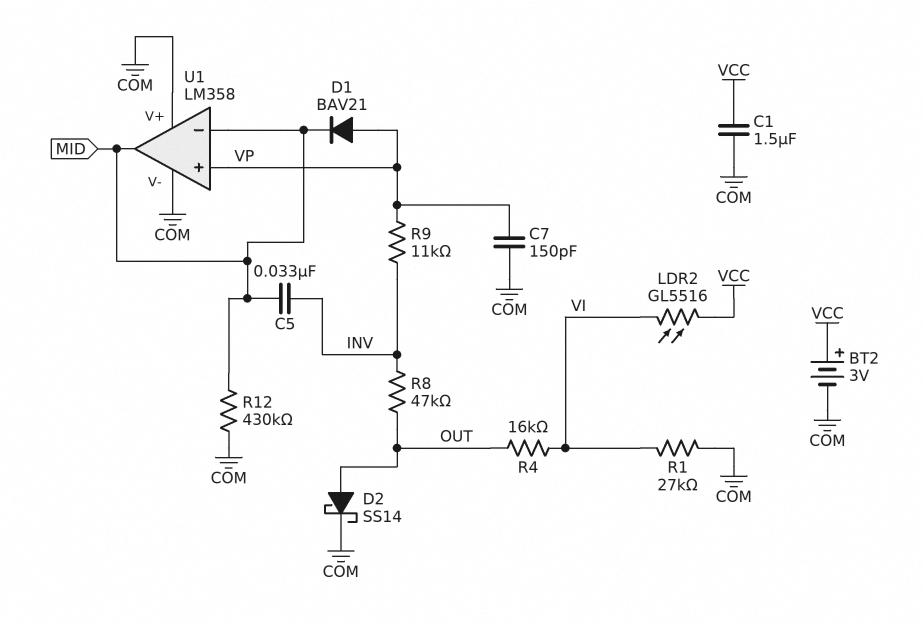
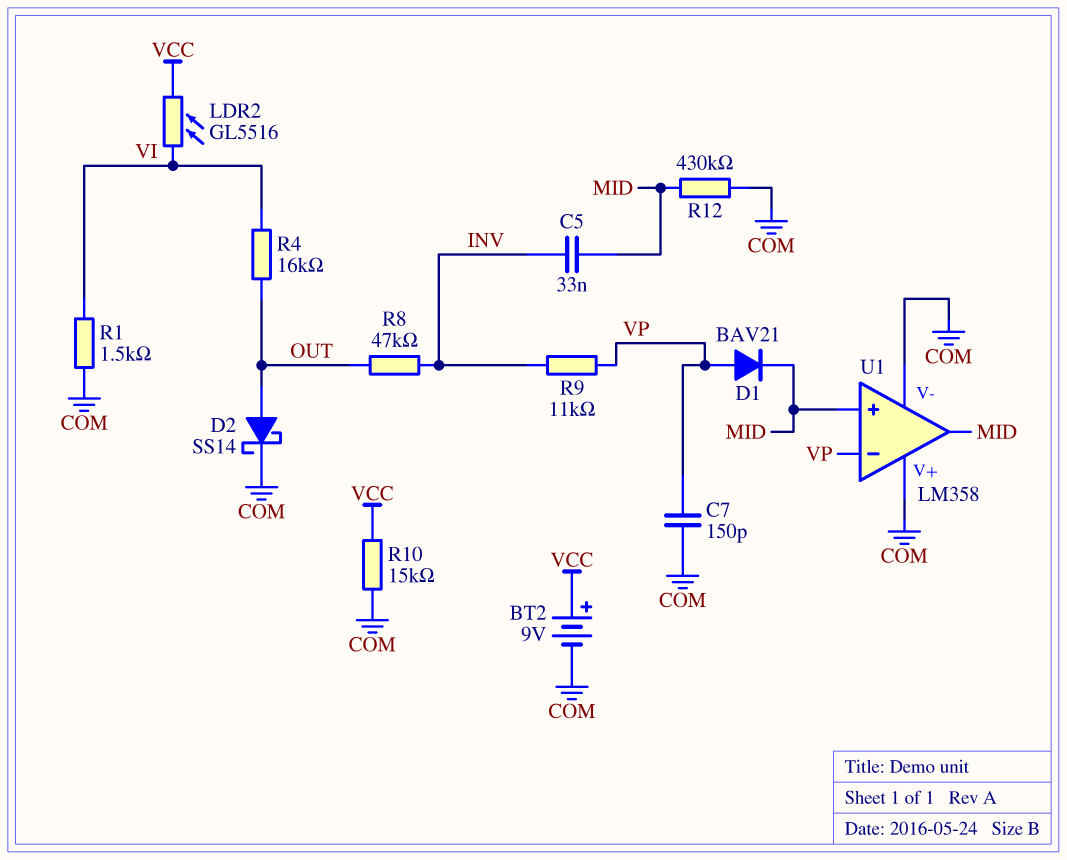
BT2: 3V (plus VCC, minus COM) -> 9V (plus VCC, minus COM)
C1: 1.5uF (COM, VCC) -> none
R1: 27k (COM, VI) -> 1.5k (COM, VI)
R10: none -> 15k (COM, VCC)
U1 pin in+: VP -> MID
U1 pin in-: MID -> VP

